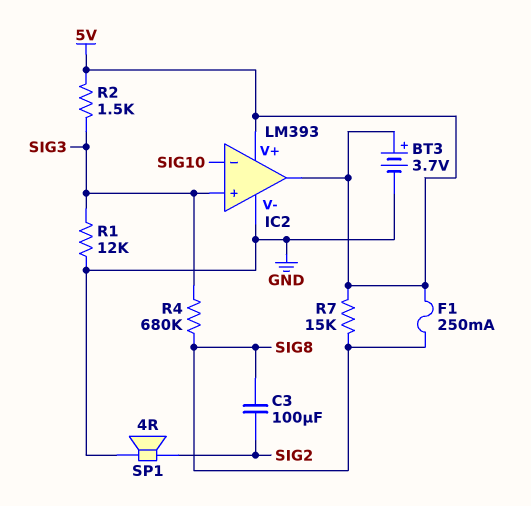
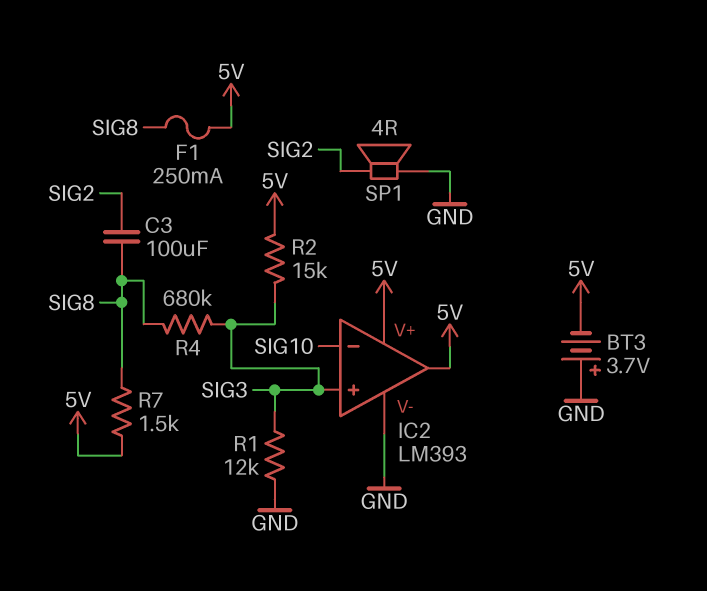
BT3: 3.7V (plus 5V, minus GND) -> 3.7V (plus GND, minus 5V)
R2: 1.5k (5V, SIG3) -> 15k (5V, SIG3)
R7: 15k (5V, SIG8) -> 1.5k (5V, SIG8)

